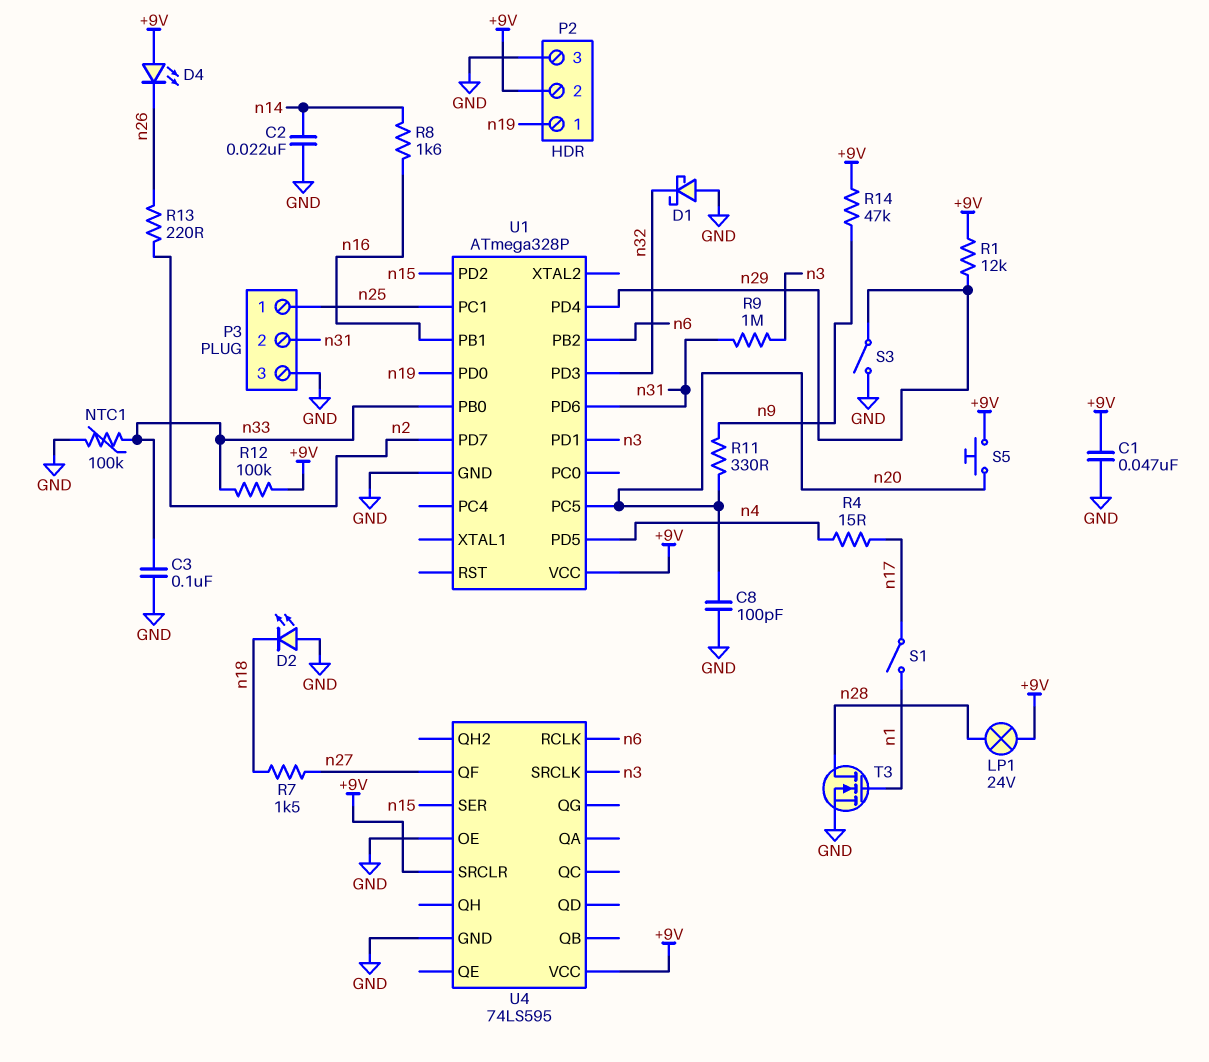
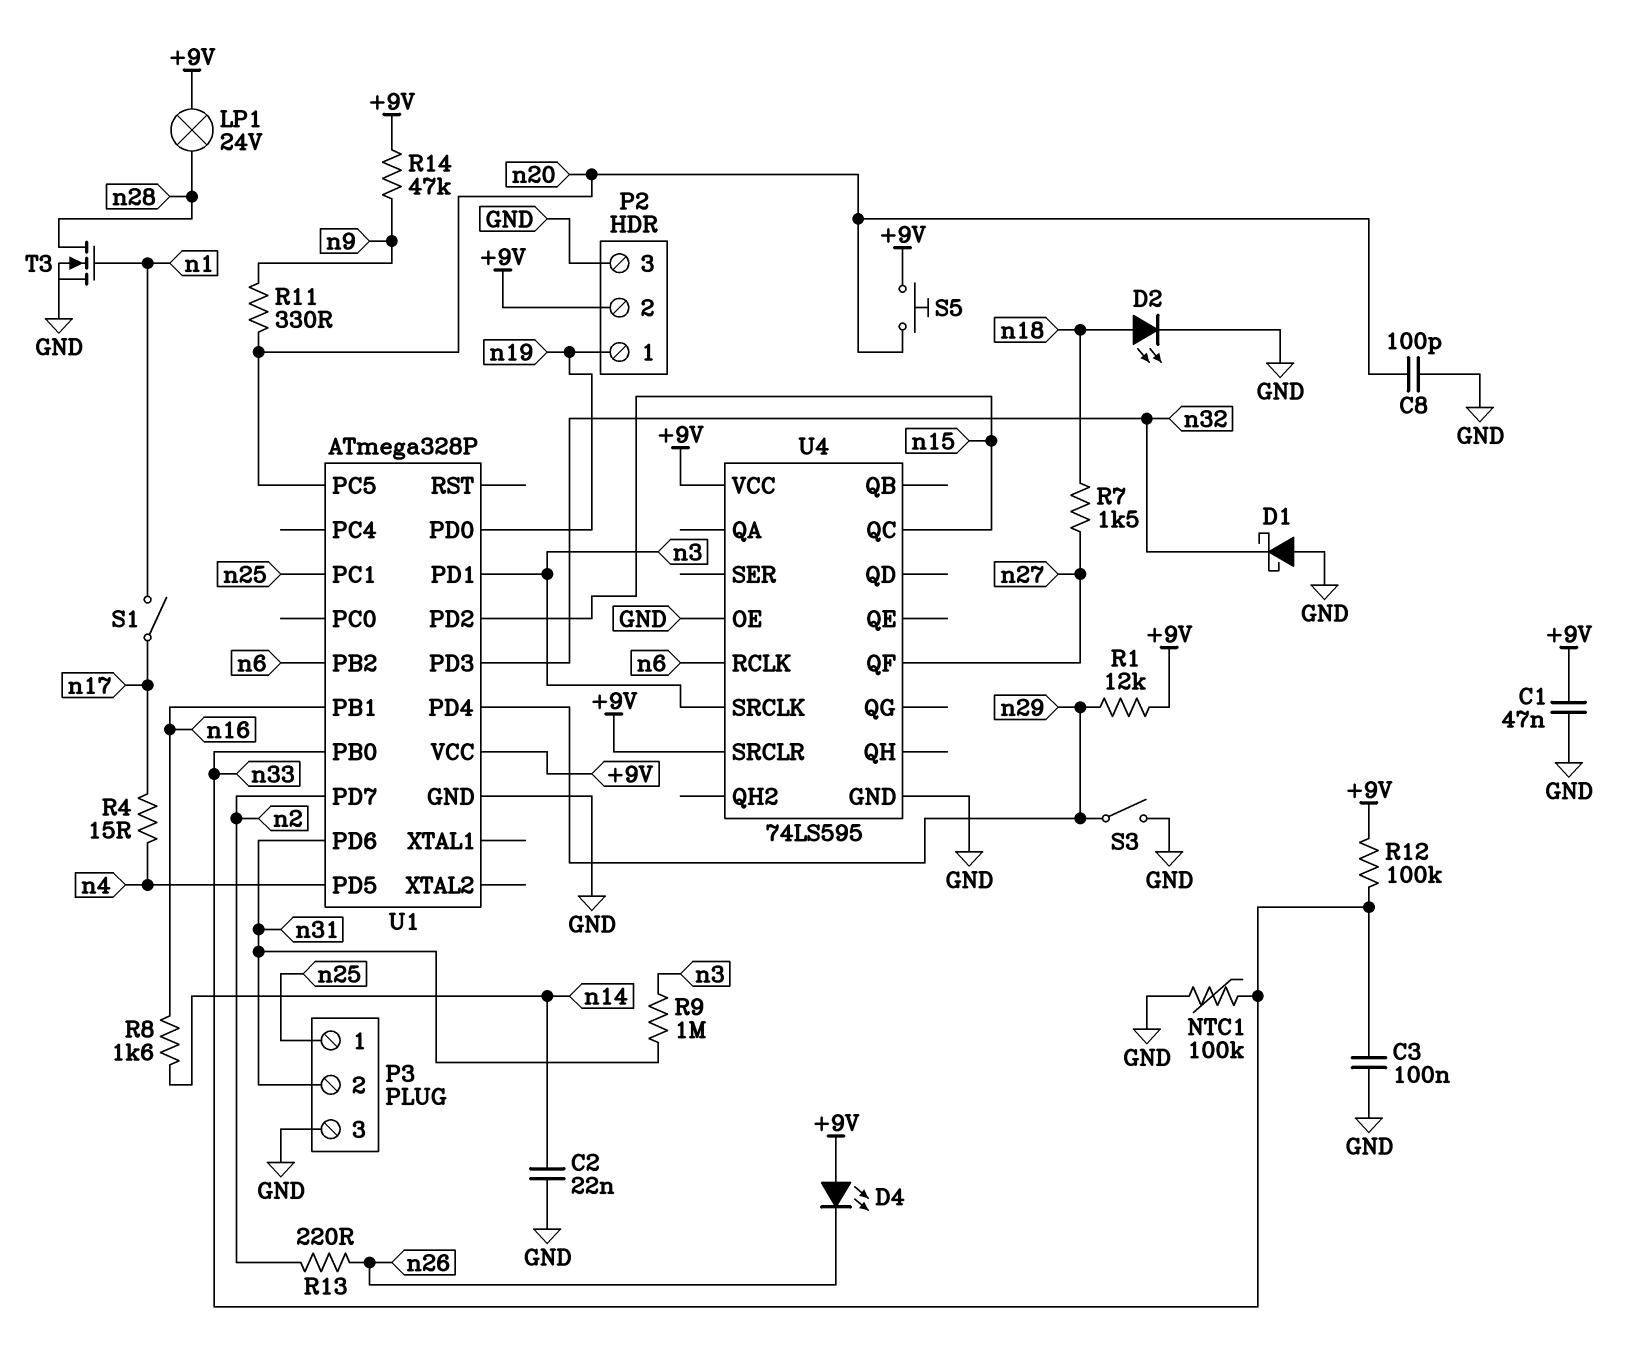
D2: LED (A GND, K n18) -> LED (A n18, K GND)
U4 pin QC: none -> n15
U4 pin SER: n15 -> none

